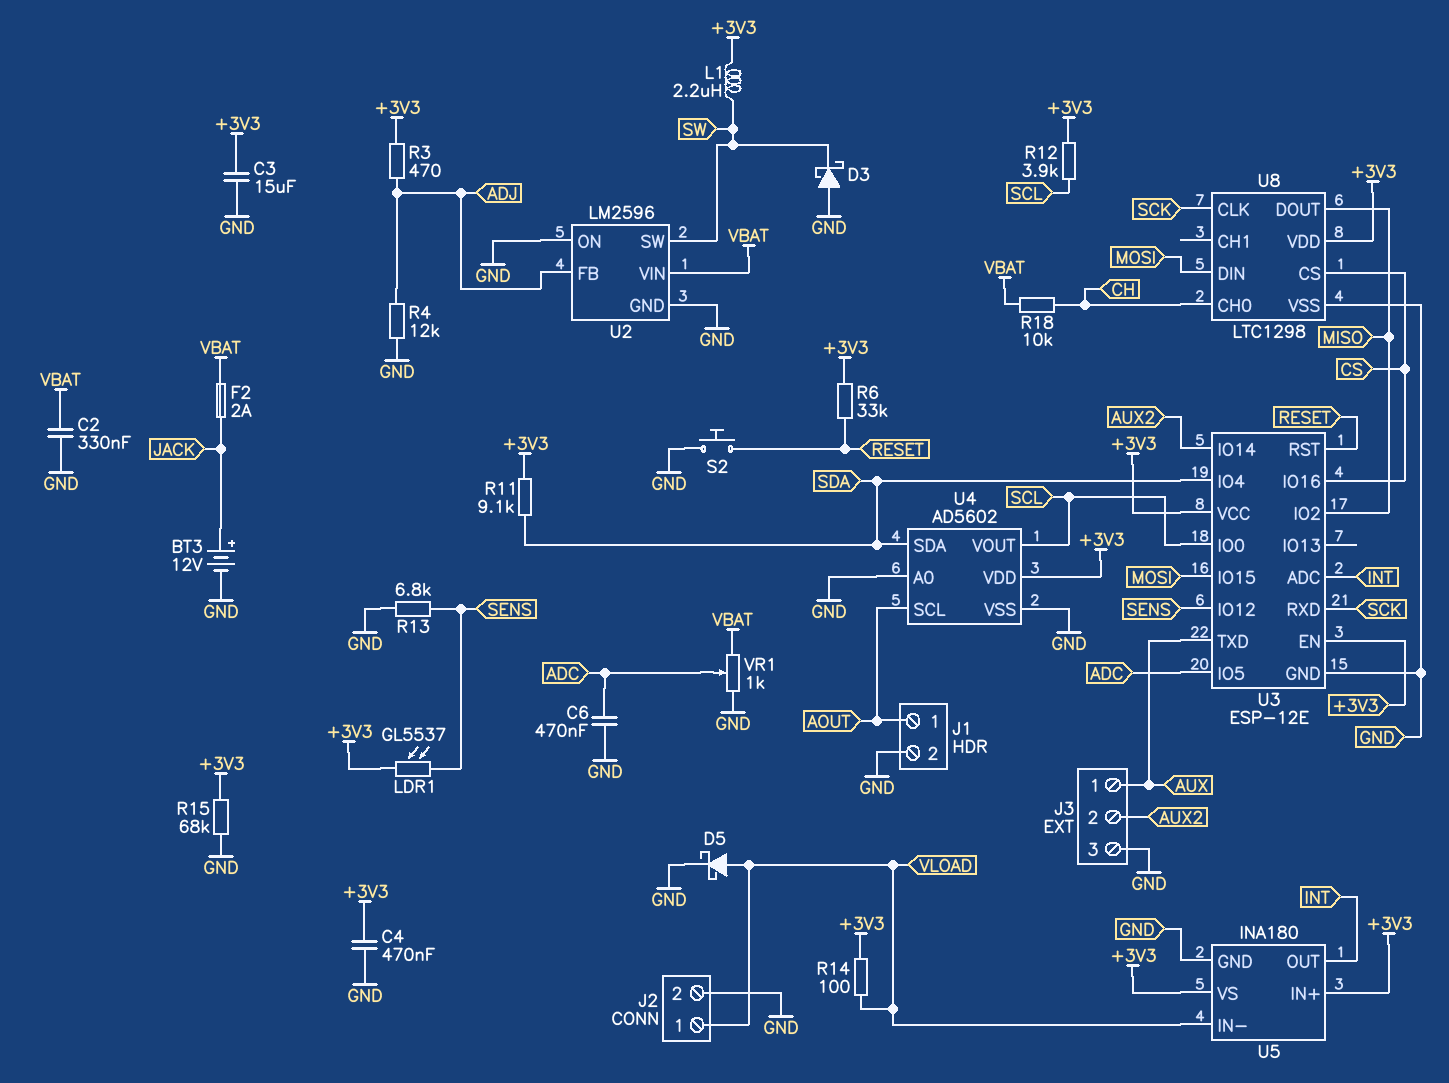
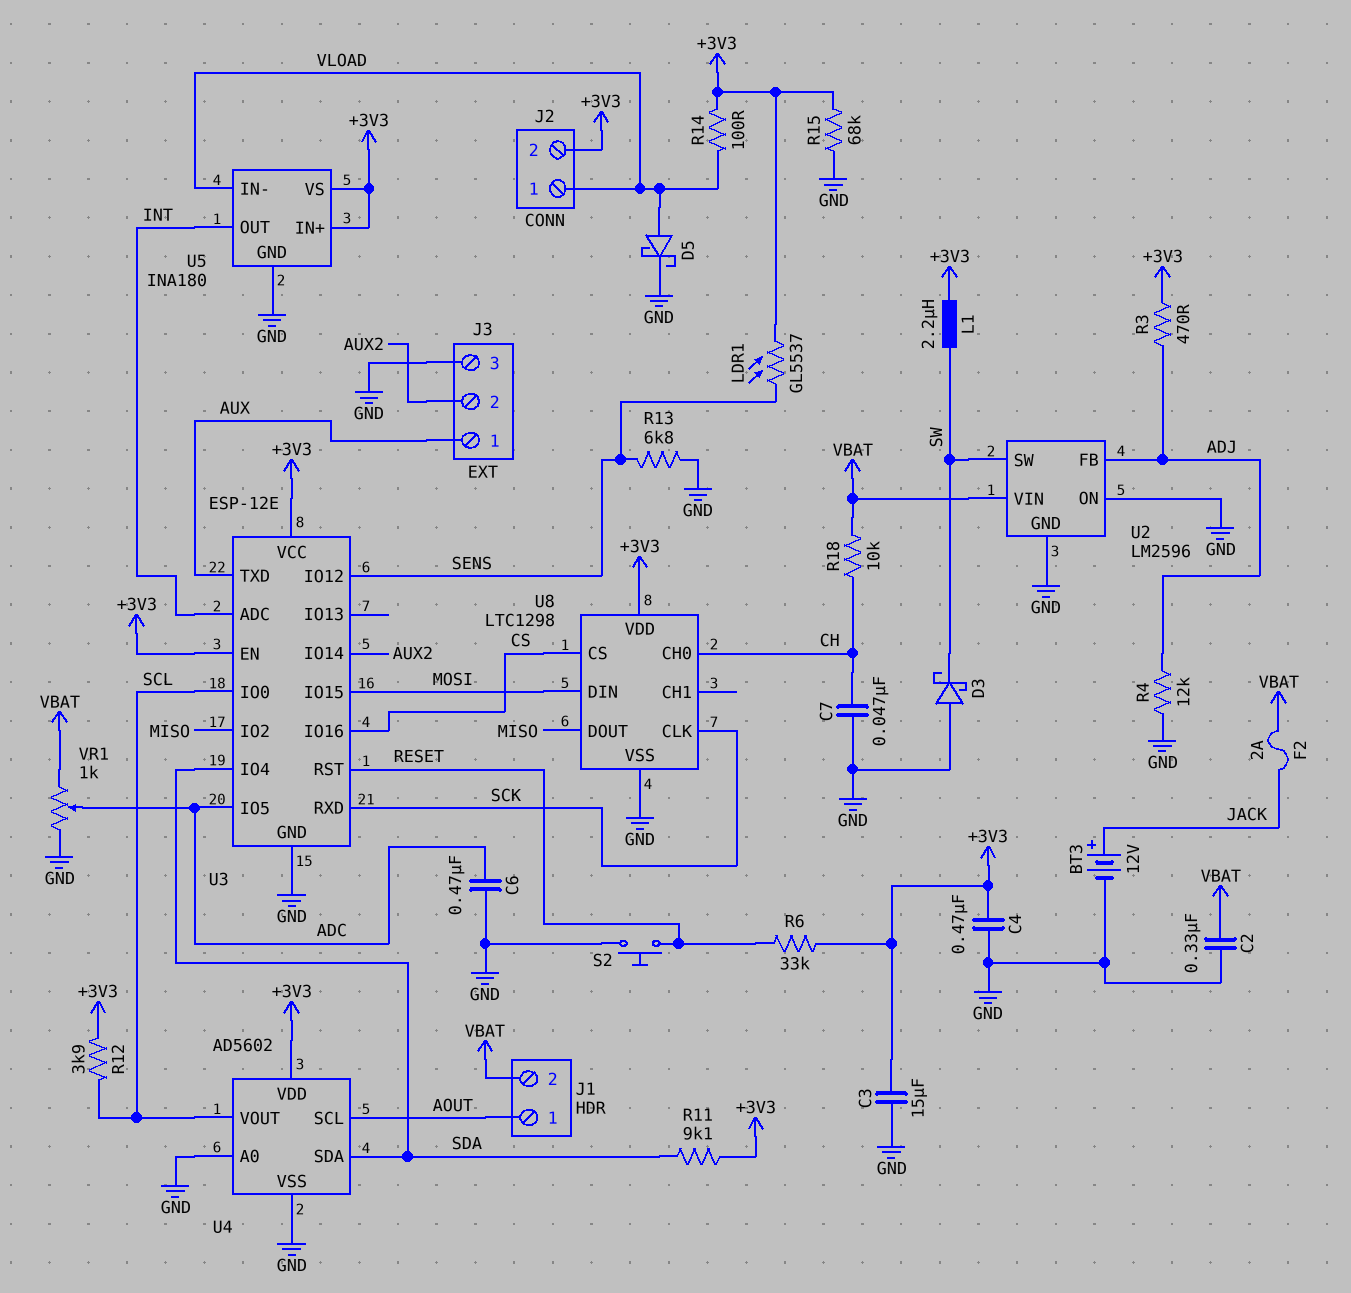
C7: none -> 47nF (CH, GND)
J1 pin 2: GND -> VBAT
J2 pin 2: GND -> +3V3

